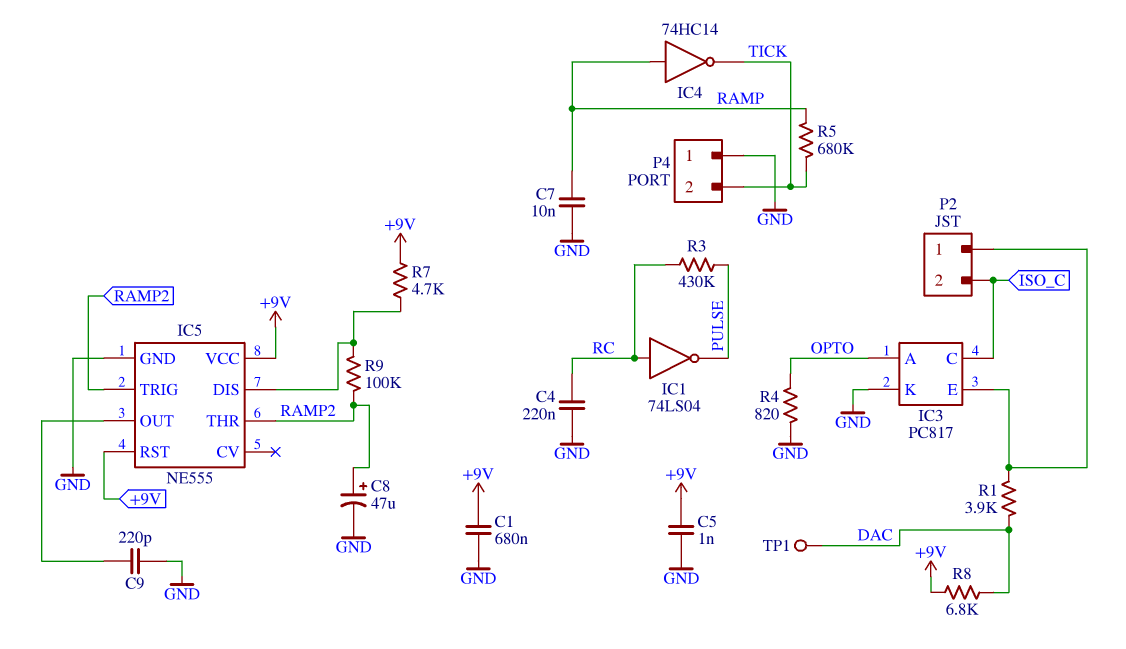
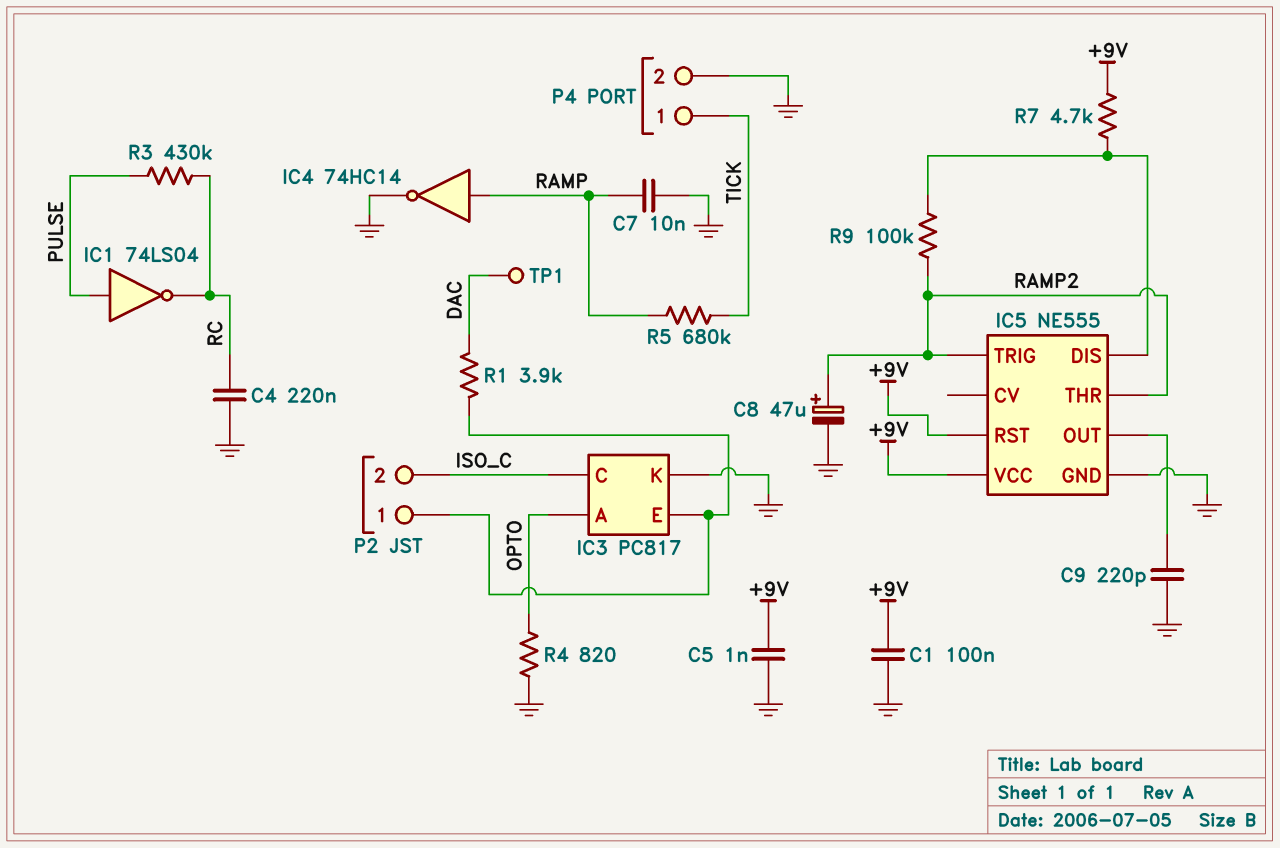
C1: 680nF (+9V, GND) -> 100nF (+9V, GND)
IC1: NOT 74LS04 (in RC, out PULSE) -> NOT 74LS04 (in PULSE, out RC)
IC4: NOT 74HC14 (in RAMP, out TICK) -> NOT 74HC14 (in RAMP, out GND)
P4 pin 1: GND -> TICK
P4 pin 2: TICK -> GND
R8: 6.8k (+9V, DAC) -> none

